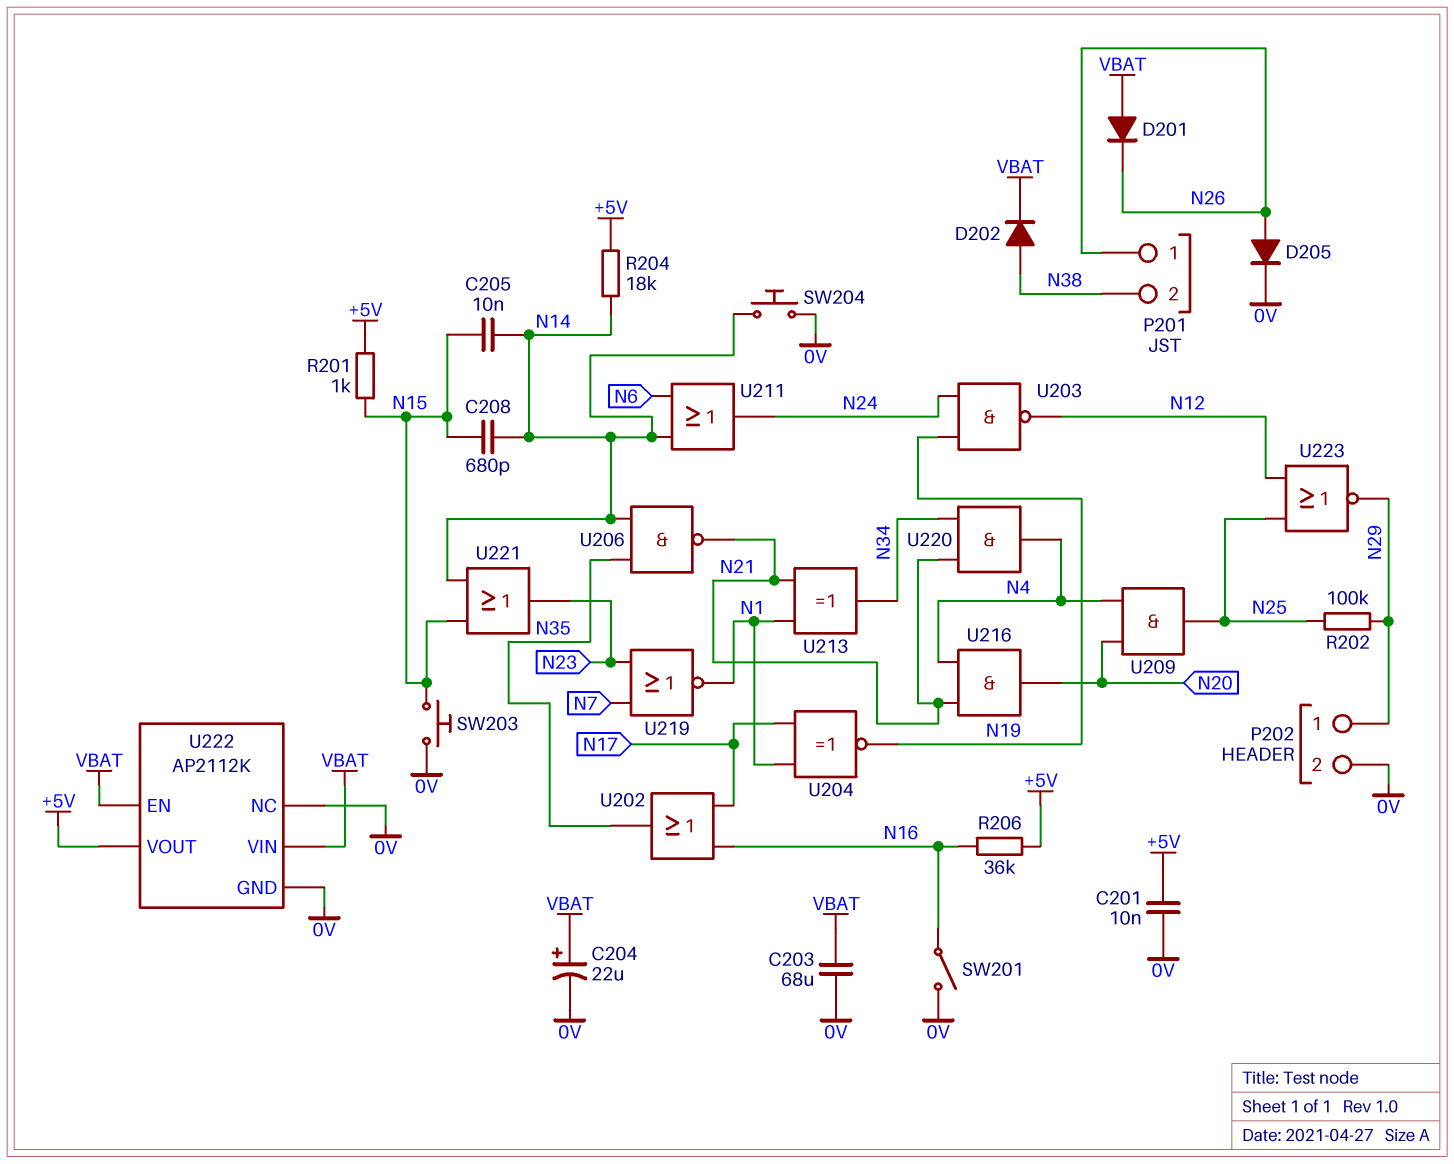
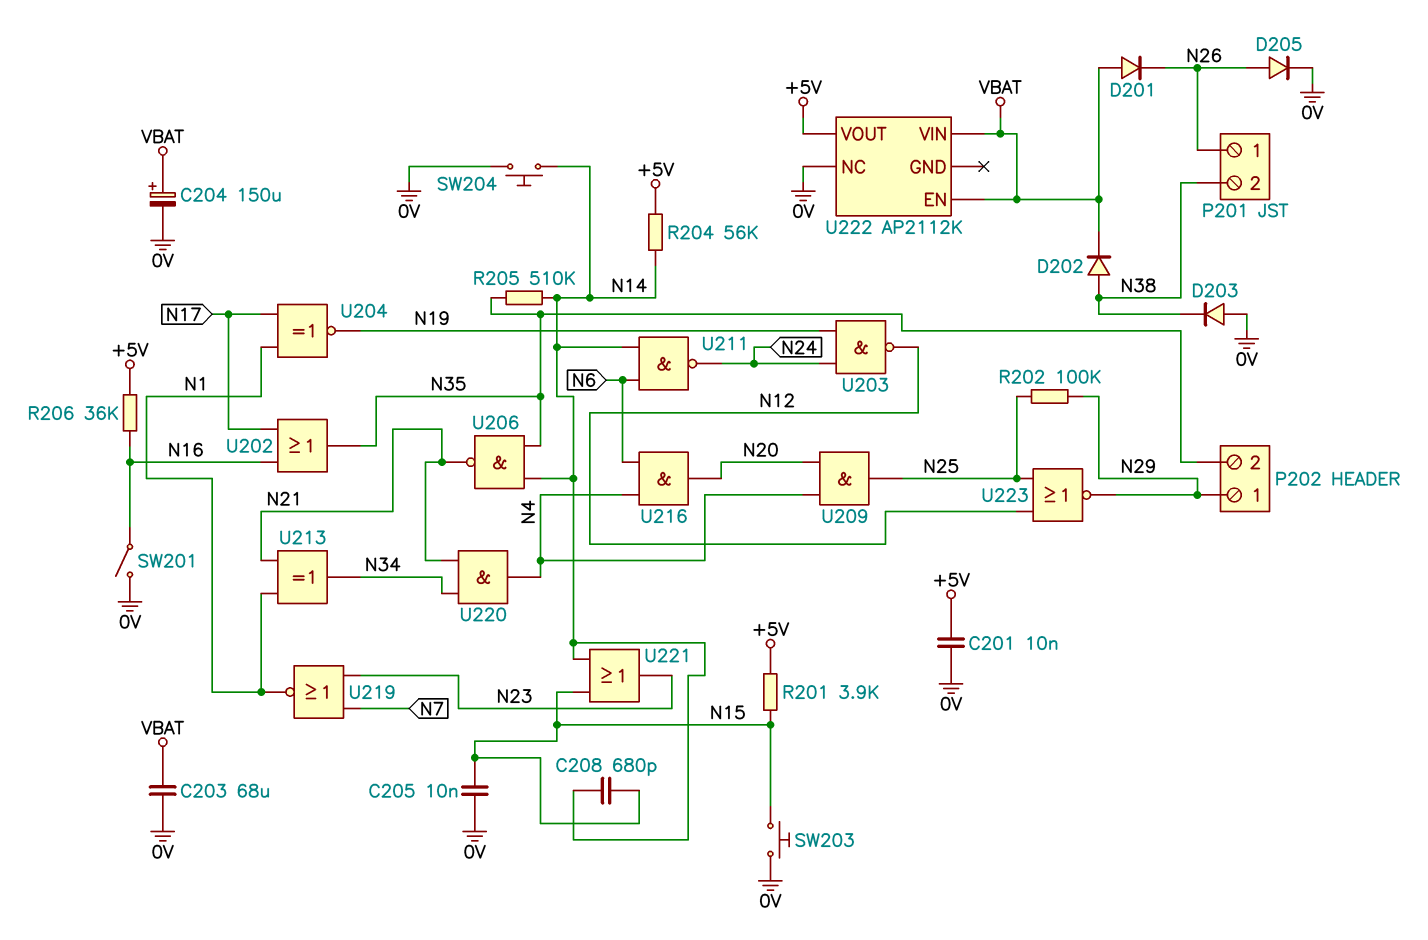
C204: 22uF (plus VBAT, minus 0V) -> 150uF (plus VBAT, minus 0V)
C205: 10nF (N14, N15) -> 10nF (0V, N15)
D203: none -> diode (A 0V, K N38)
P202 pin 2: 0V -> N35
R201: 1k (+5V, N15) -> 3.9k (+5V, N15)
R204: 18k (+5V, N14) -> 56k (+5V, N14)
R205: none -> 510k (N14, N35)
U211: OR (in N6, in N14, out N24) -> NAND (in N6, in N14, out N24)
U216: AND (in N4, in N21, out N20) -> AND (in N4, in N6, out N20)
U222 pin GND: 0V -> none

